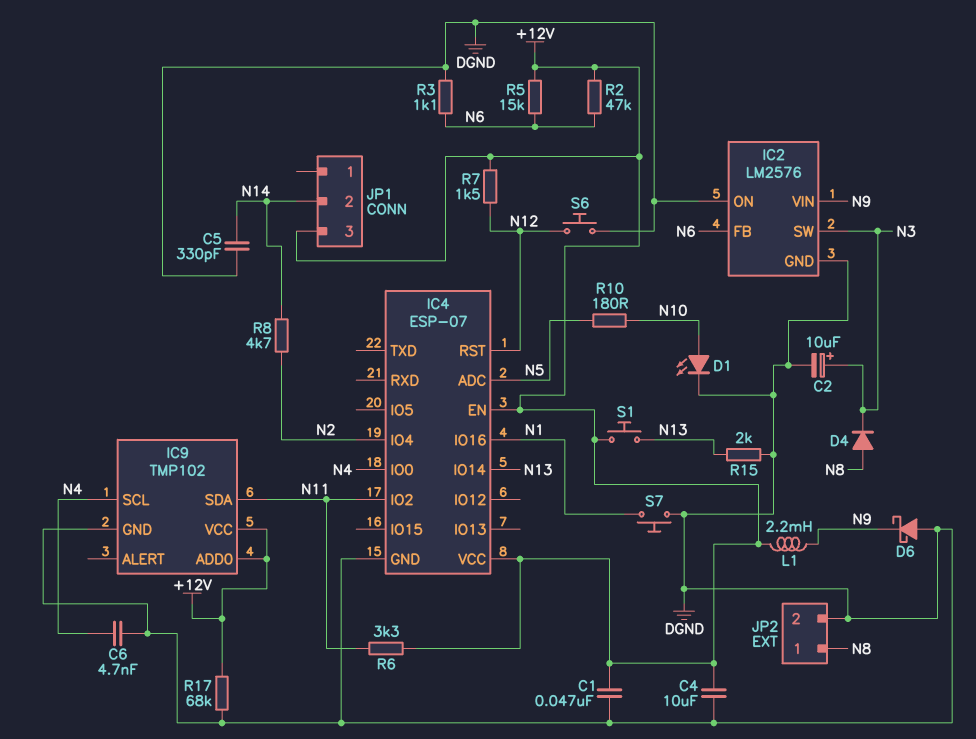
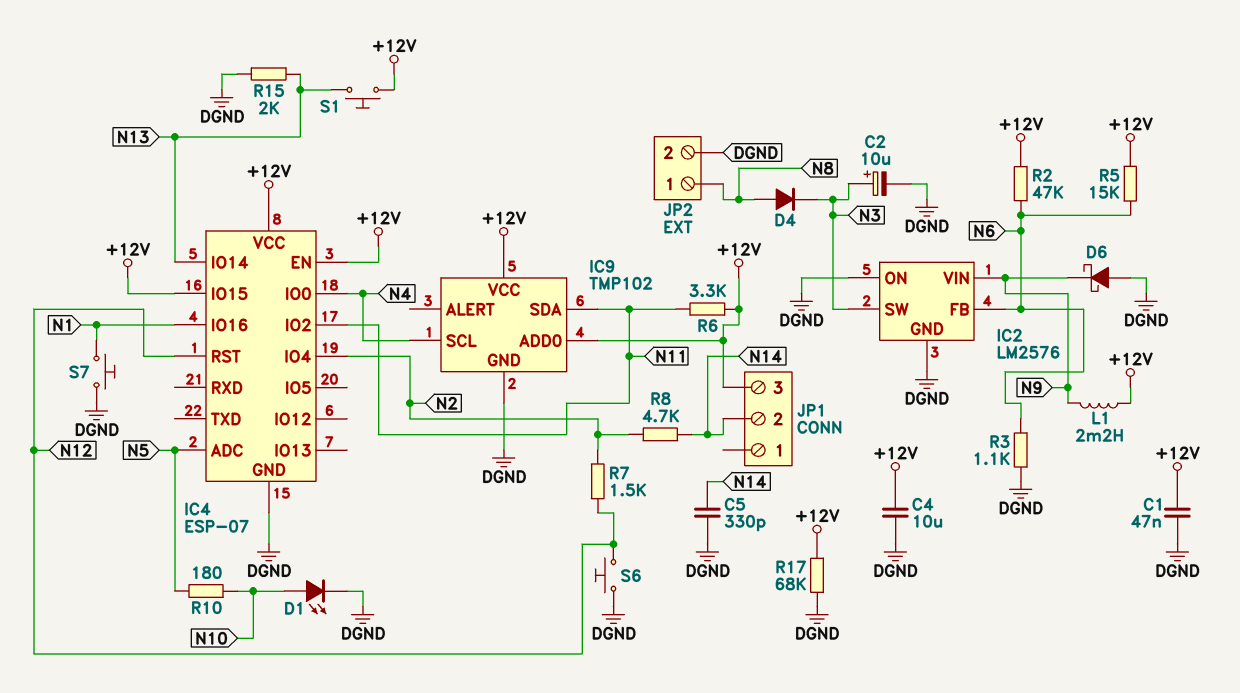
C6: 4.7nF (DGND, N4) -> none
IC4 pin IO15: none -> +12V
R7: 1.5k (+12V, N12) -> 1.5k (N2, N12)

